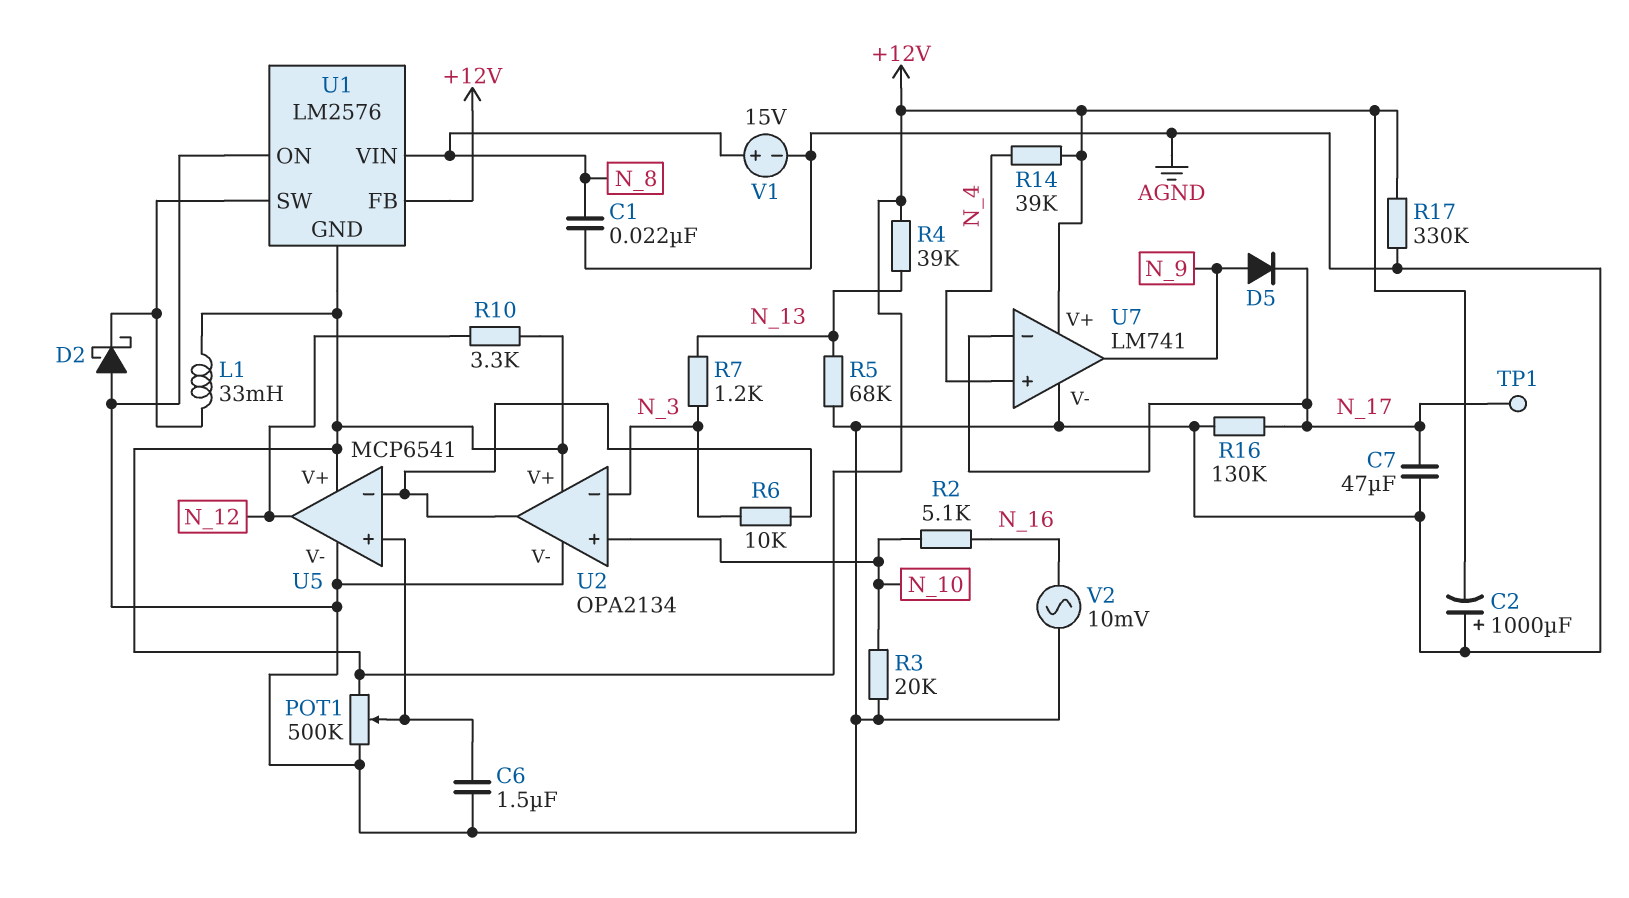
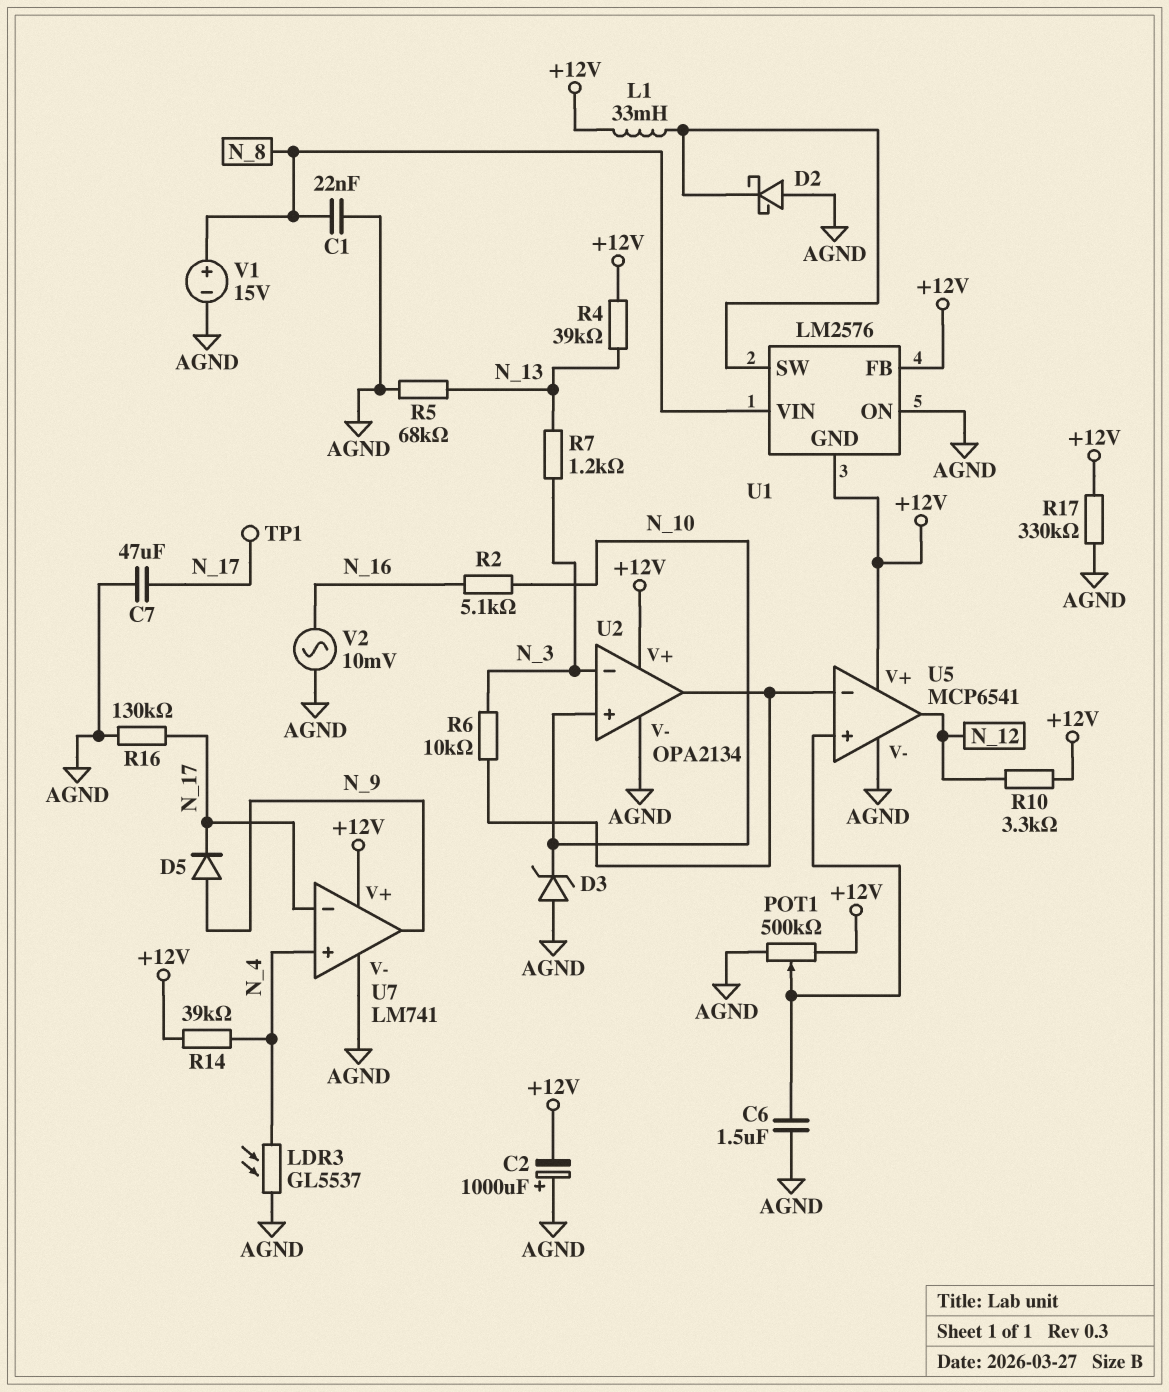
D3: none -> zener (A AGND, K N_10)
LDR3: none -> GL5537 (AGND, N_4)
R3: 20k (AGND, N_10) -> none

